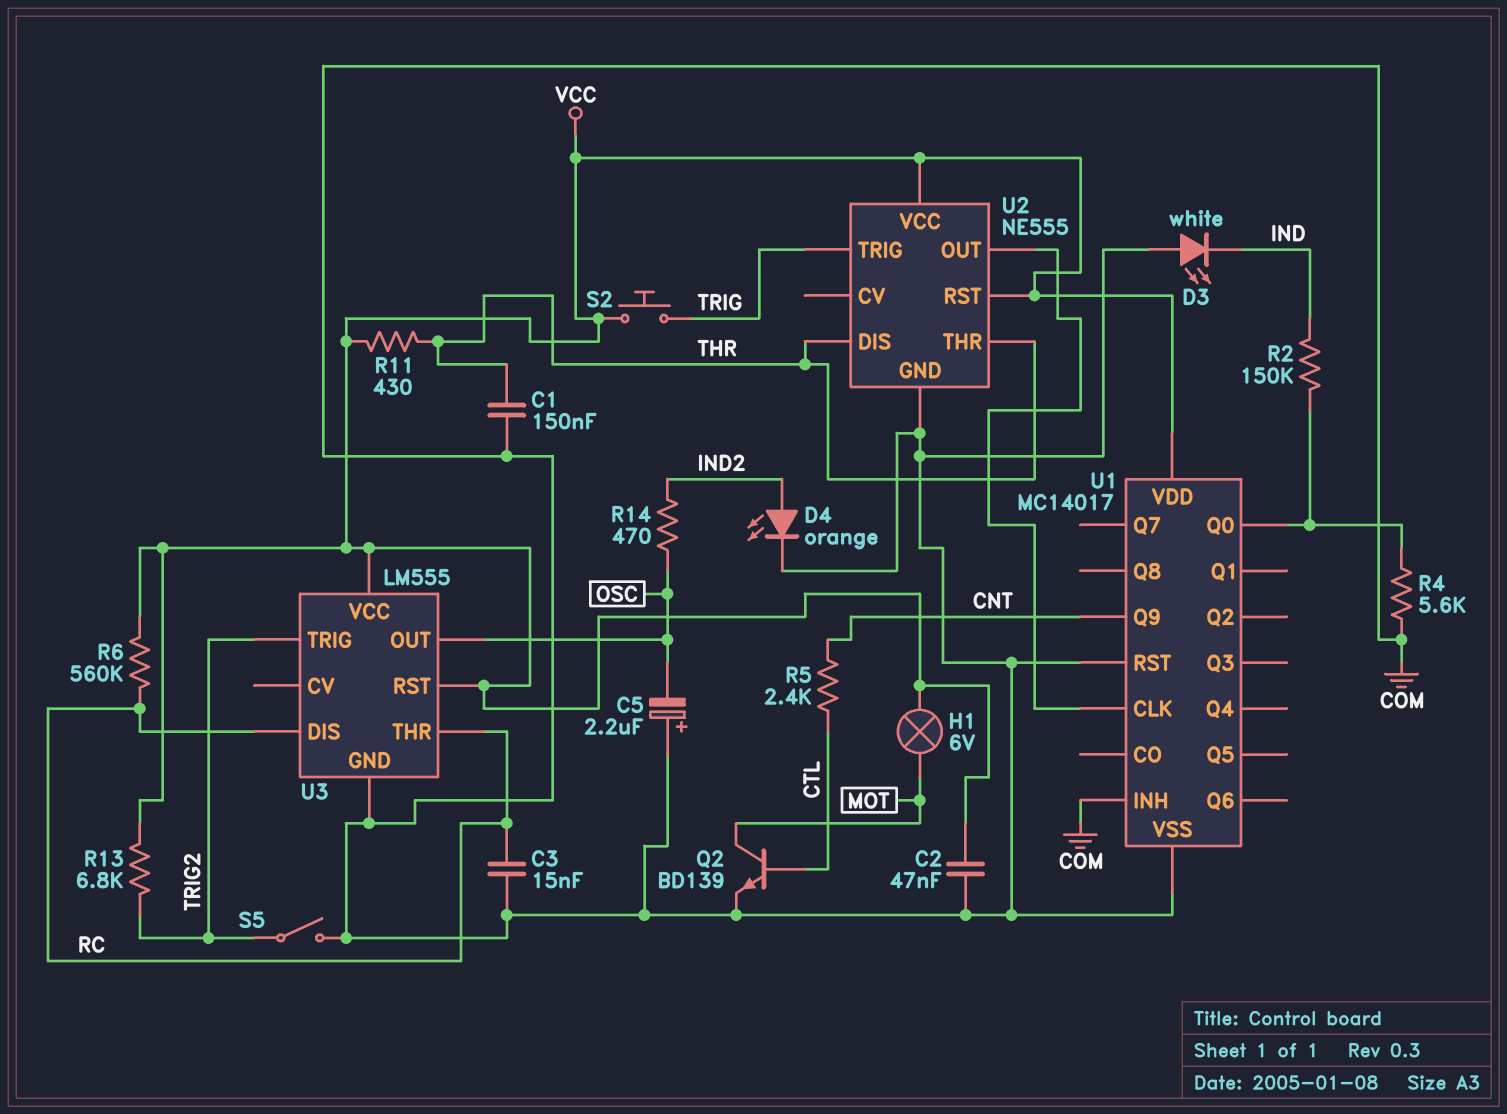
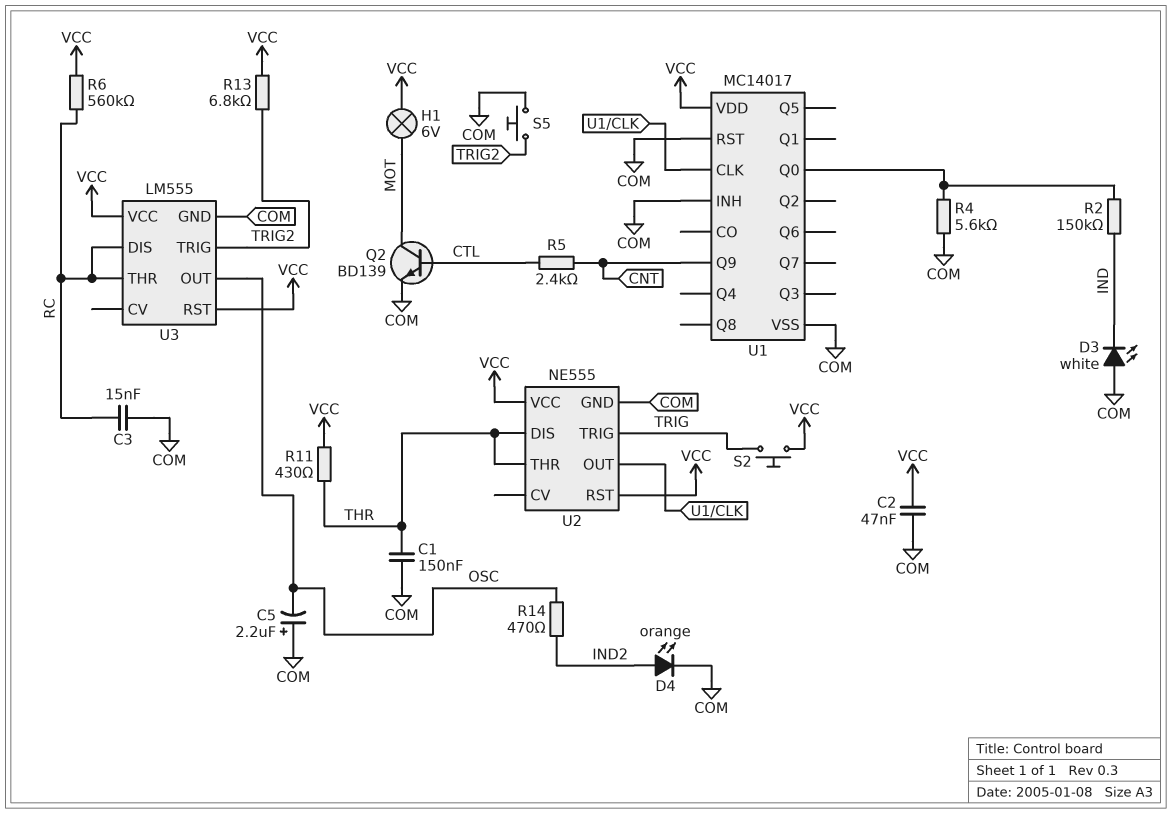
S5: switch (COM, TRIG2) -> button (COM, TRIG2)

